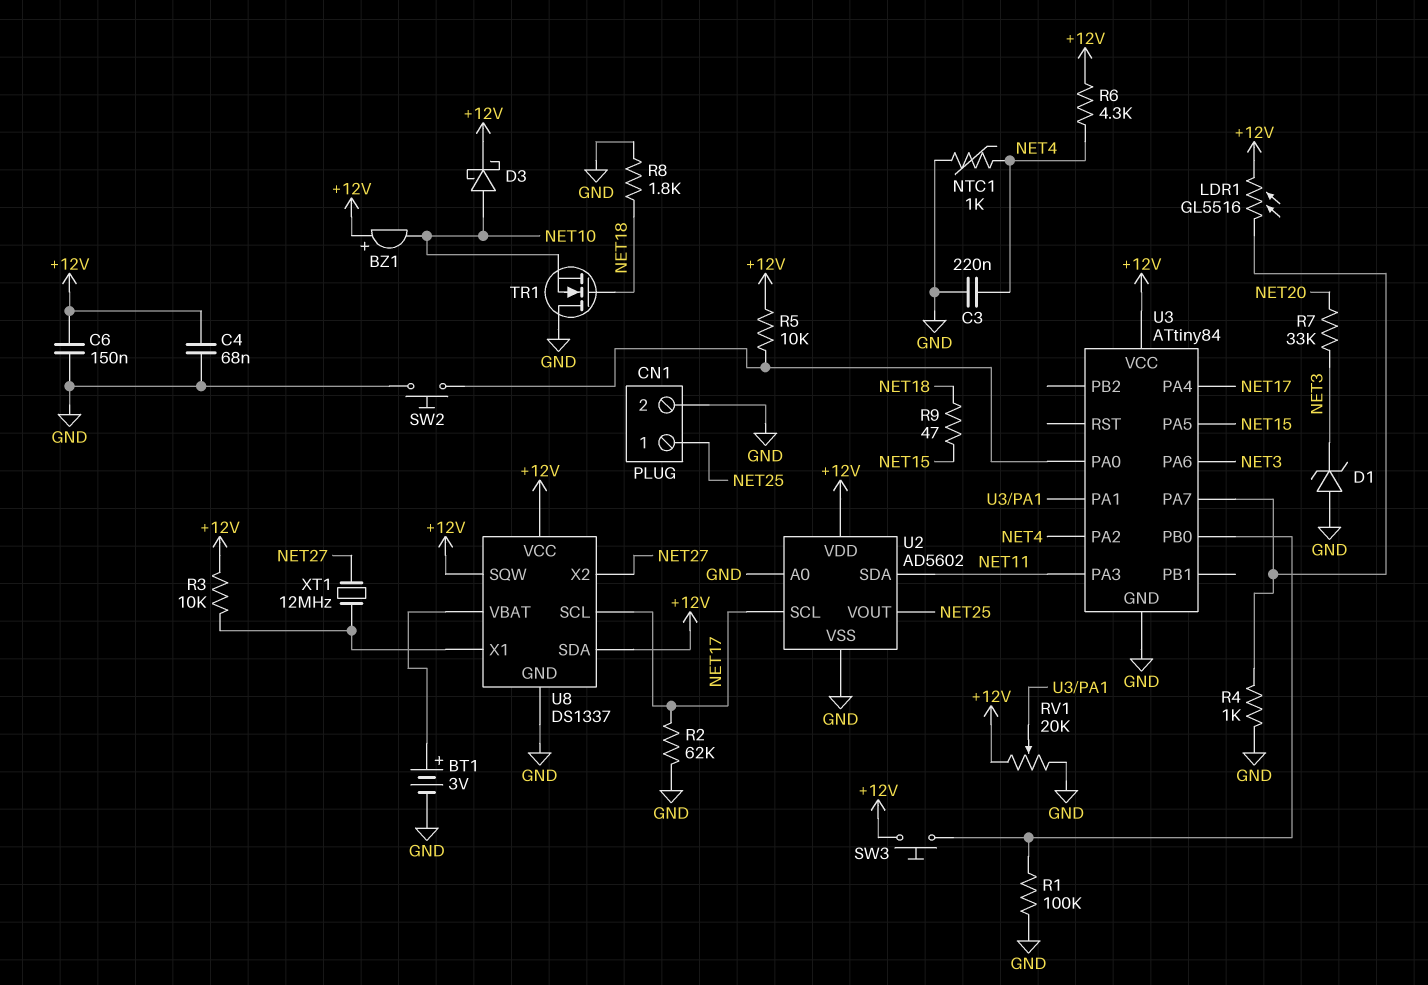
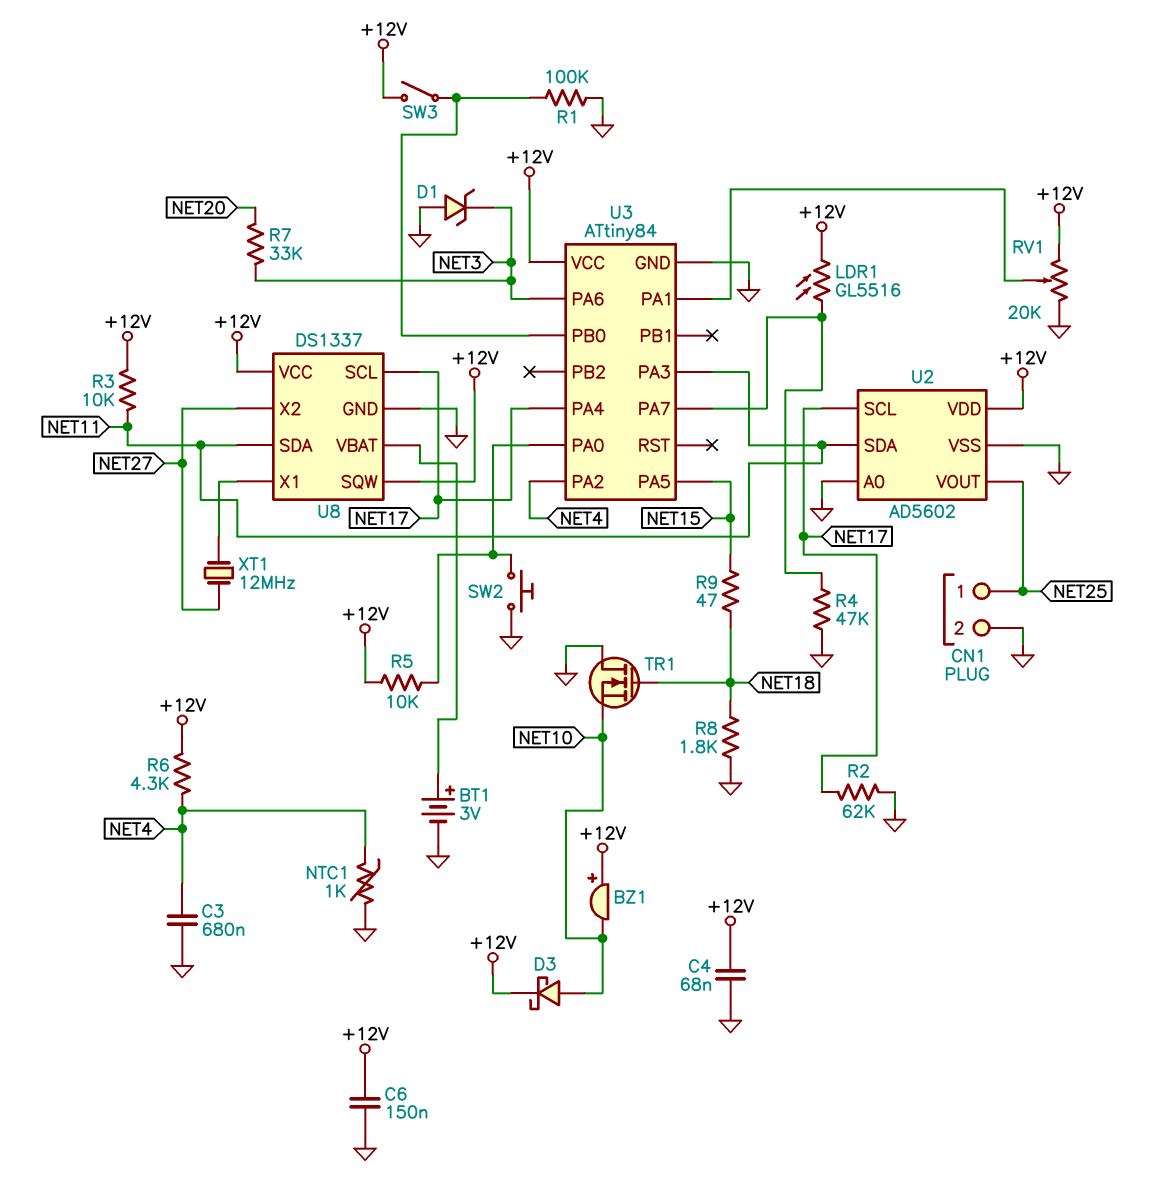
C3: 220nF (GND, NET4) -> 680nF (GND, NET4)
R3: 10k (+12V, U8/X1) -> 10k (+12V, NET11)
R4: 1k (GND, U3/PA7) -> 47k (GND, U3/PA7)
SW3: button (+12V, U3/PB0) -> switch (+12V, U3/PB0)
U8 pin SDA: +12V -> NET11

